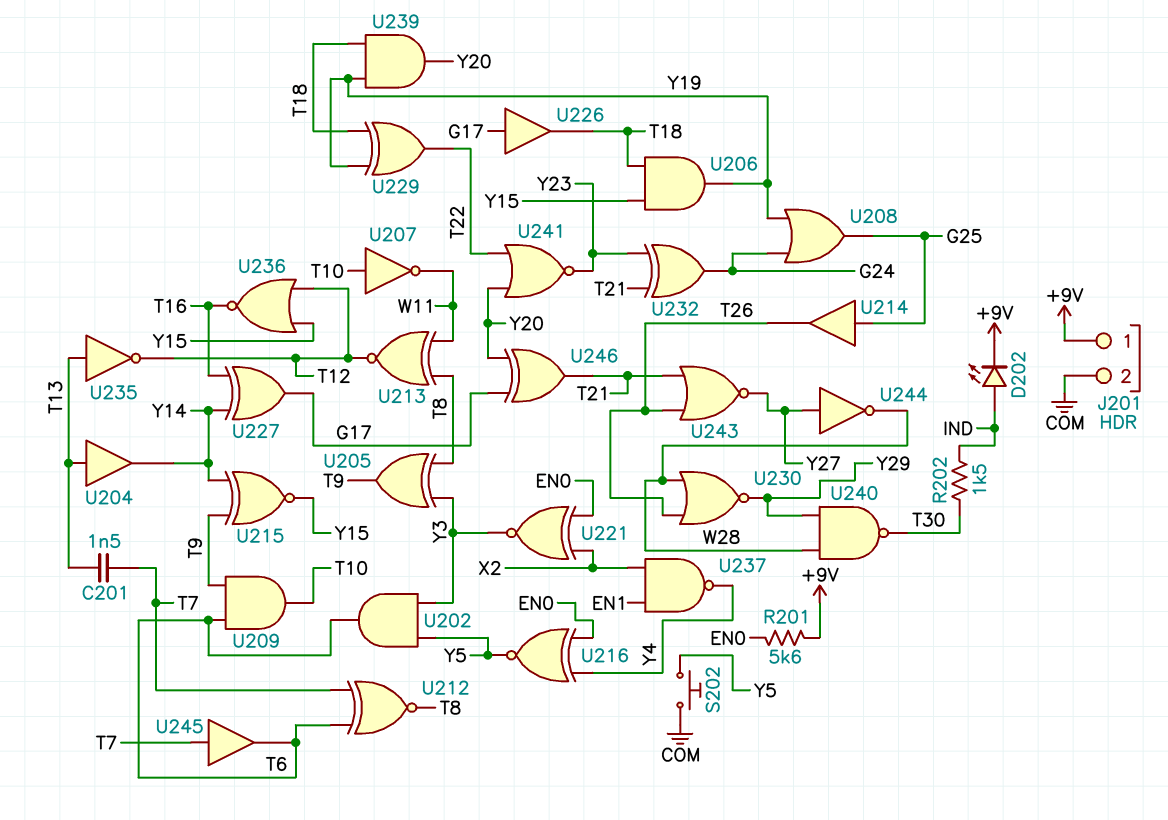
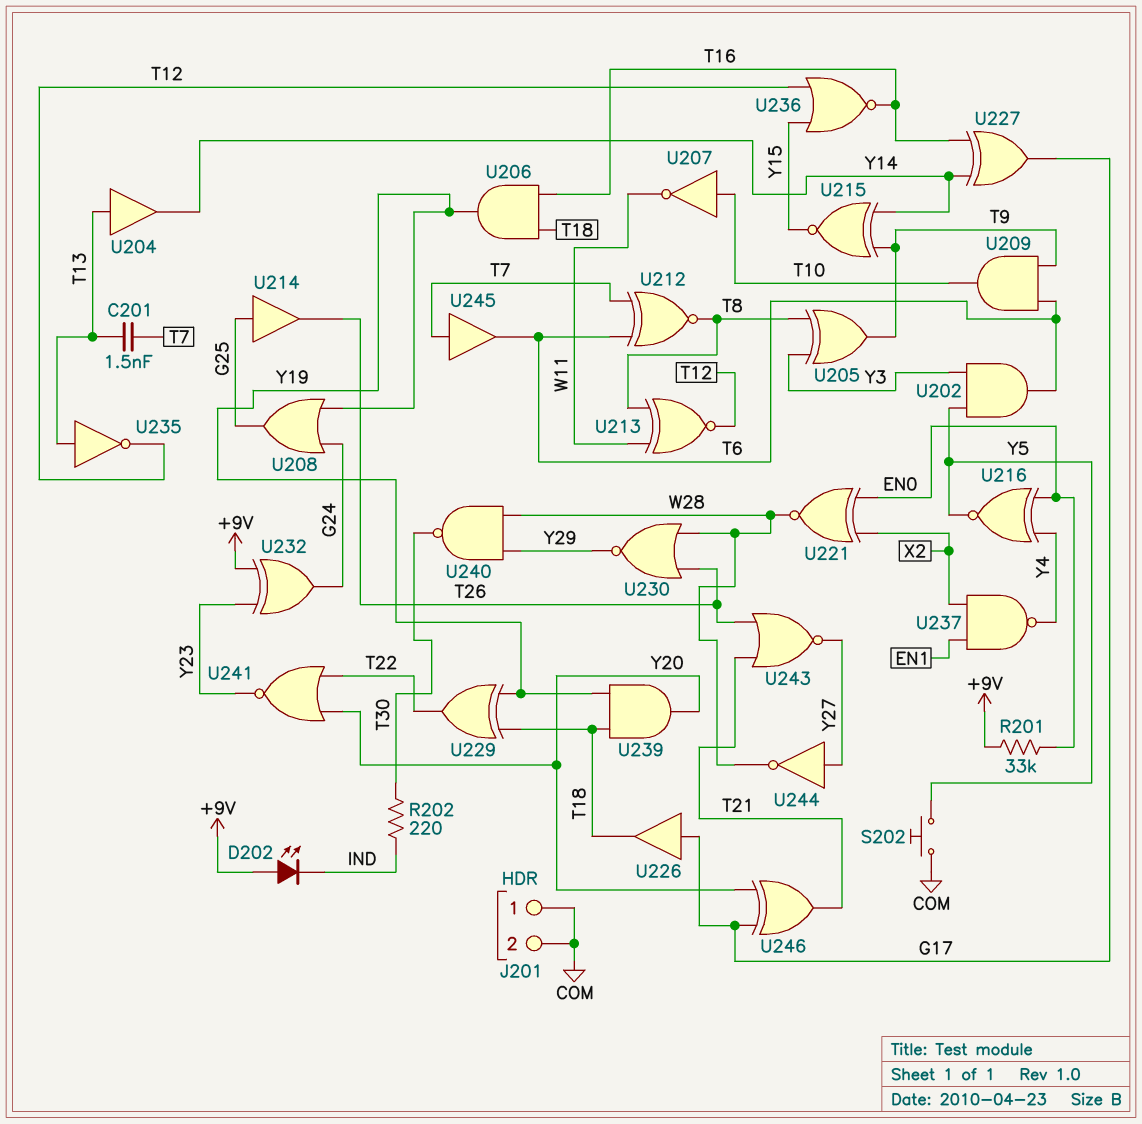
D202: LED (A IND, K +9V) -> LED (A +9V, K IND)
J201 pin 1: +9V -> COM
R201: 5.6k (+9V, EN0) -> 33k (+9V, EN0)
R202: 1.5k (IND, T30) -> 220 (IND, T30)
U206: AND (in T18, in Y15, out Y19) -> AND (in T16, in T18, out Y19)
U221: XNOR (in EN0, in X2, out Y3) -> XNOR (in EN0, in X2, out W28)
U232: XOR (in T21, in Y23, out G24) -> XOR (in +9V, in Y23, out G24)

